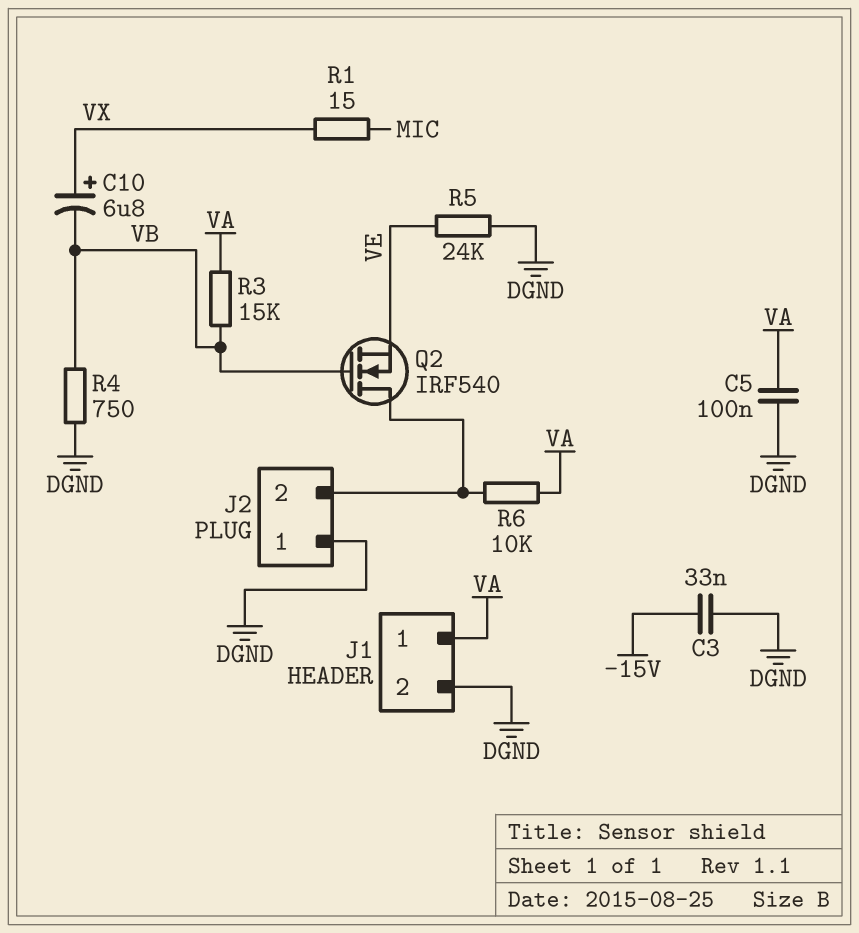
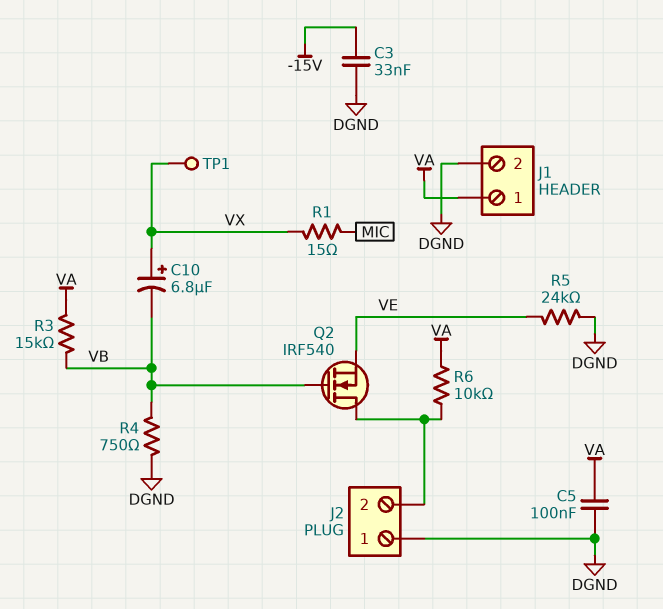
TP1: none -> test point (VX)

